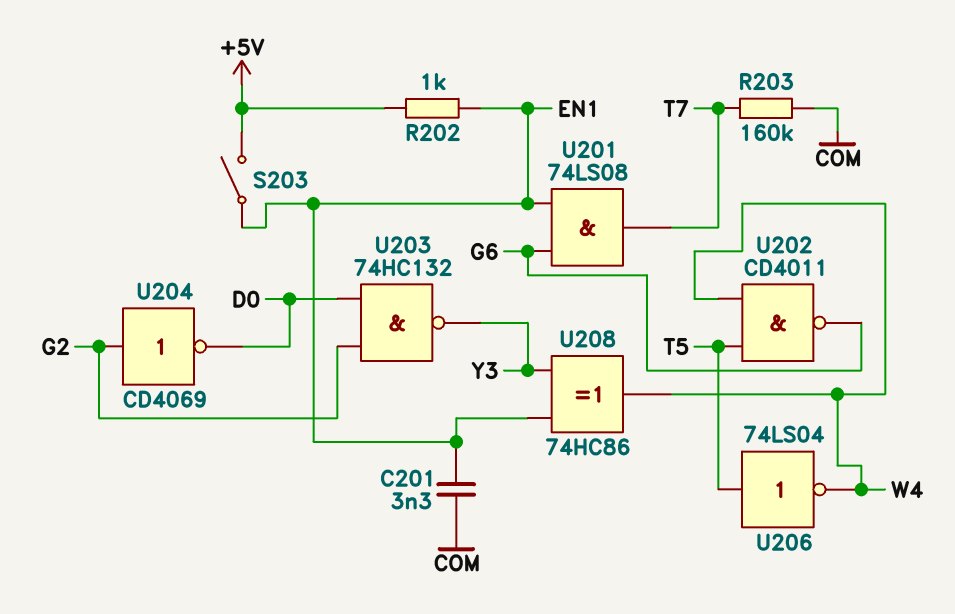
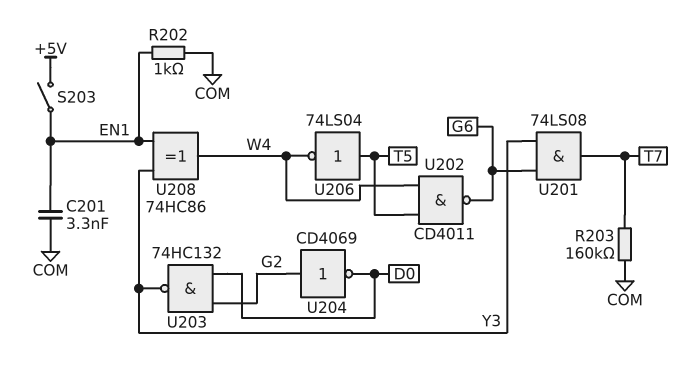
R202: 1k (+5V, EN1) -> 1k (COM, EN1)
U201: AND 74LS08 (in EN1, in G6, out T7) -> AND 74LS08 (in G6, in Y3, out T7)

